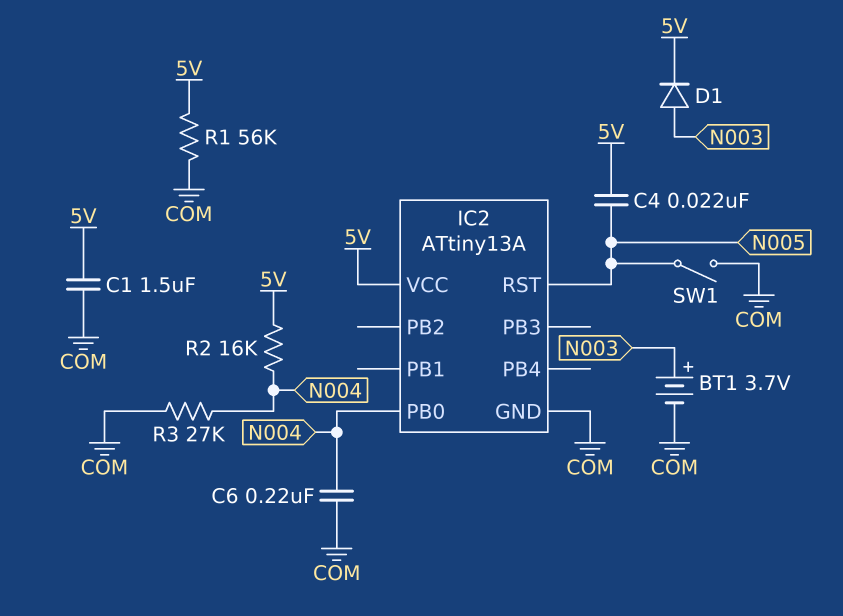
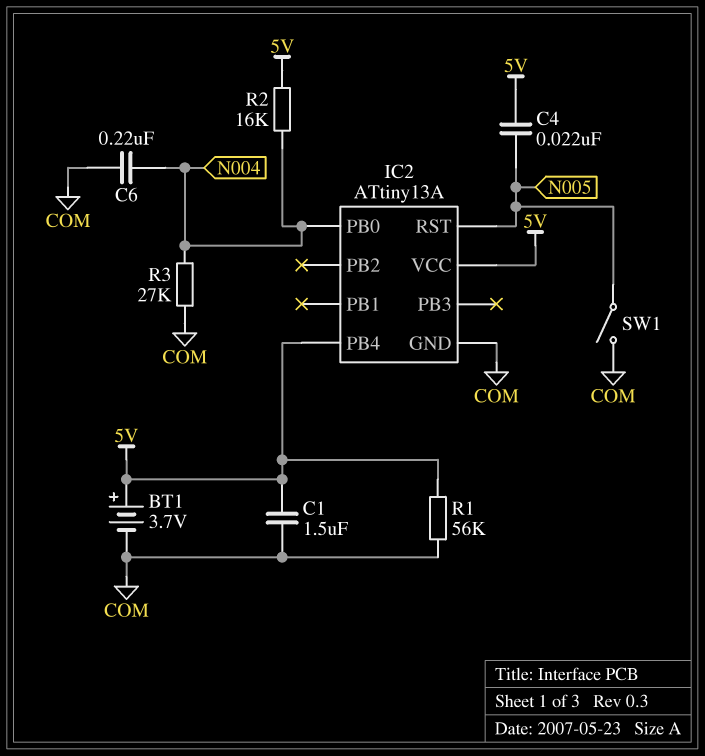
BT1: 3.7V (plus N003, minus COM) -> 3.7V (plus 5V, minus COM)
D1: diode (A N003, K 5V) -> none
IC2 pin PB4: none -> 5V

